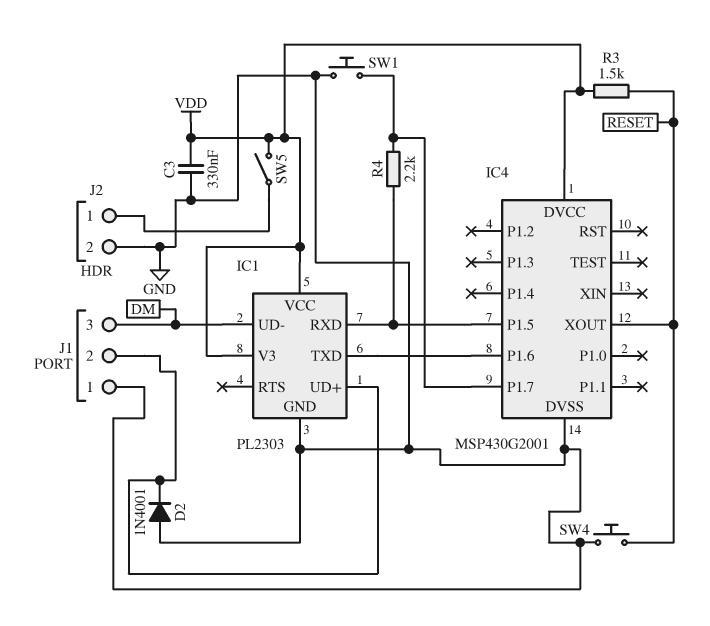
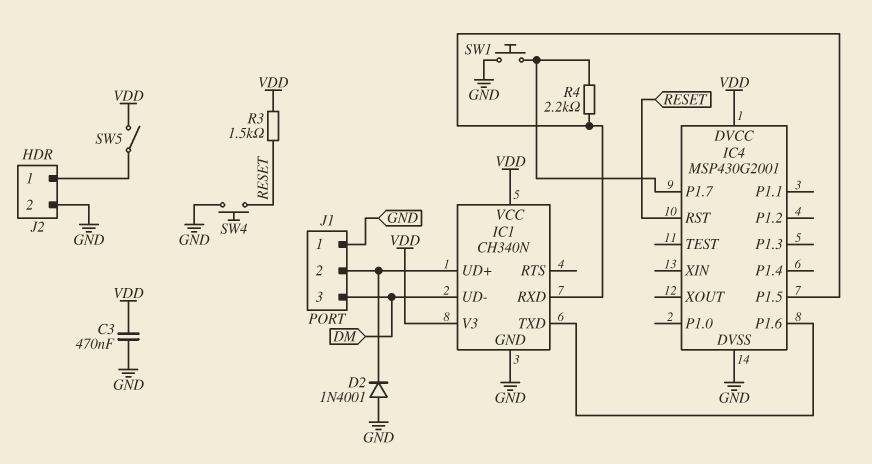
C3: 330nF (GND, VDD) -> 470nF (GND, VDD)
IC1: PL2303 -> CH340N
IC4 pin RST: none -> RESET
IC4 pin XOUT: RESET -> none

